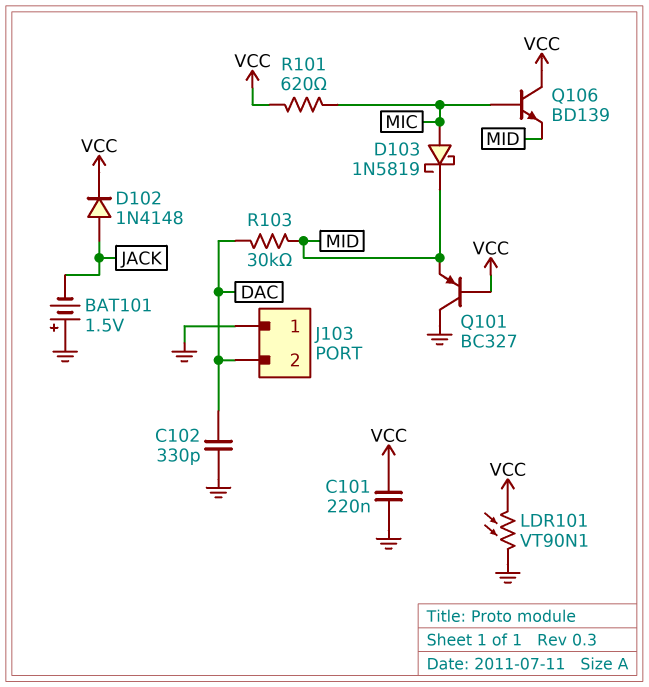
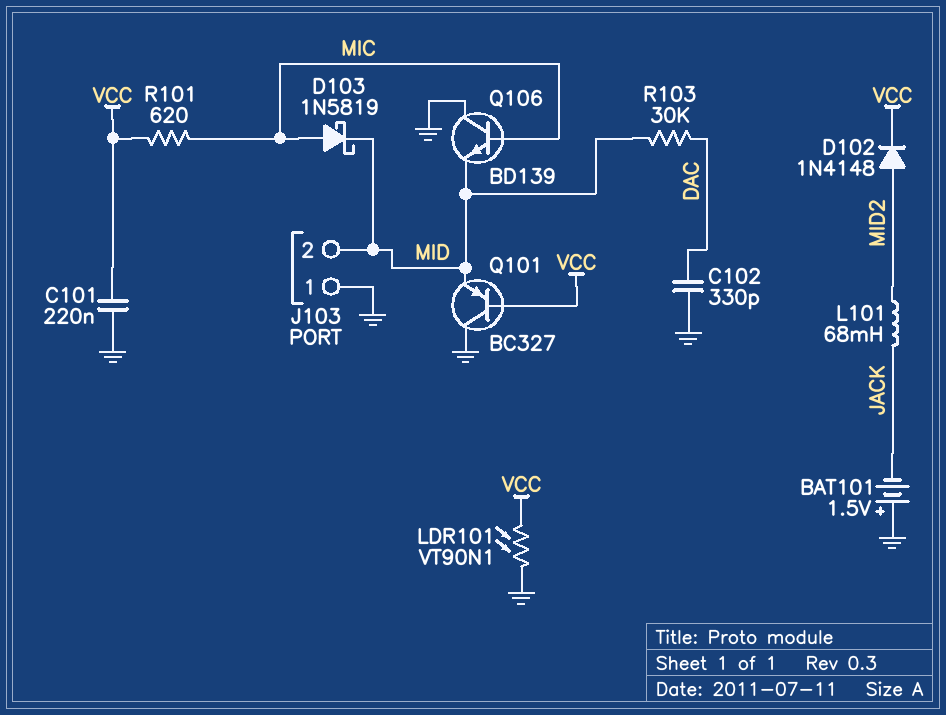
D102: diode 1N4148 (A JACK, K VCC) -> diode 1N4148 (A MID2, K VCC)
J103 pin 2: DAC -> MID
L101: none -> 68mH (JACK, MID2)
Q106: NPN BD139 (B MIC, C VCC, E MID) -> NPN BD139 (B MIC, C GND, E MID)

